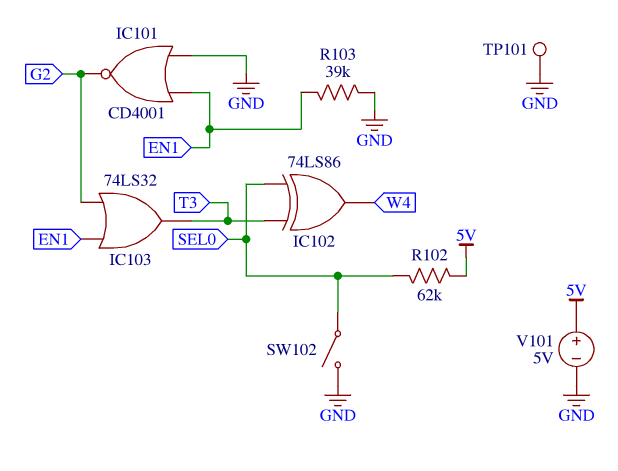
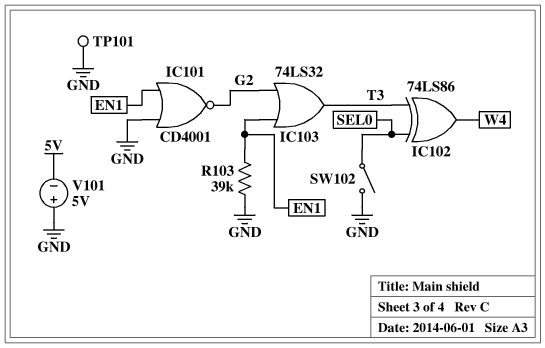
R102: 62k (5V, SEL0) -> none
V101: 5V (plus 5V, minus GND) -> 5V (plus GND, minus 5V)

